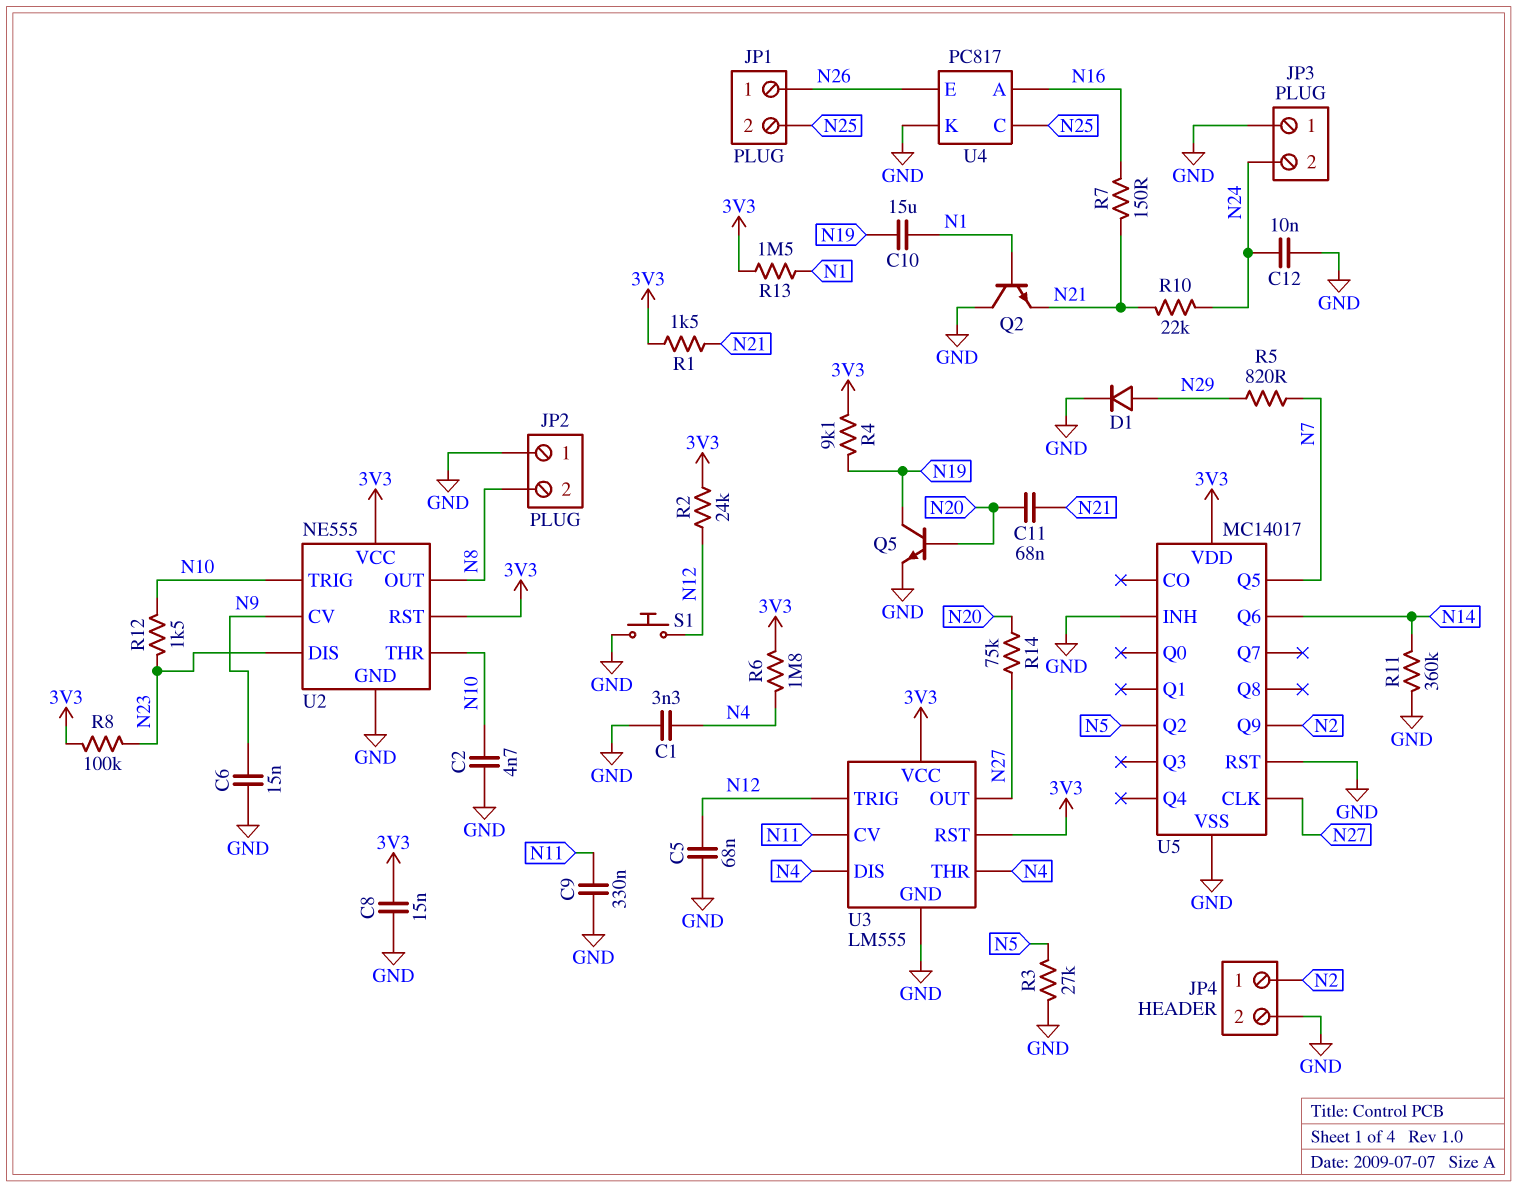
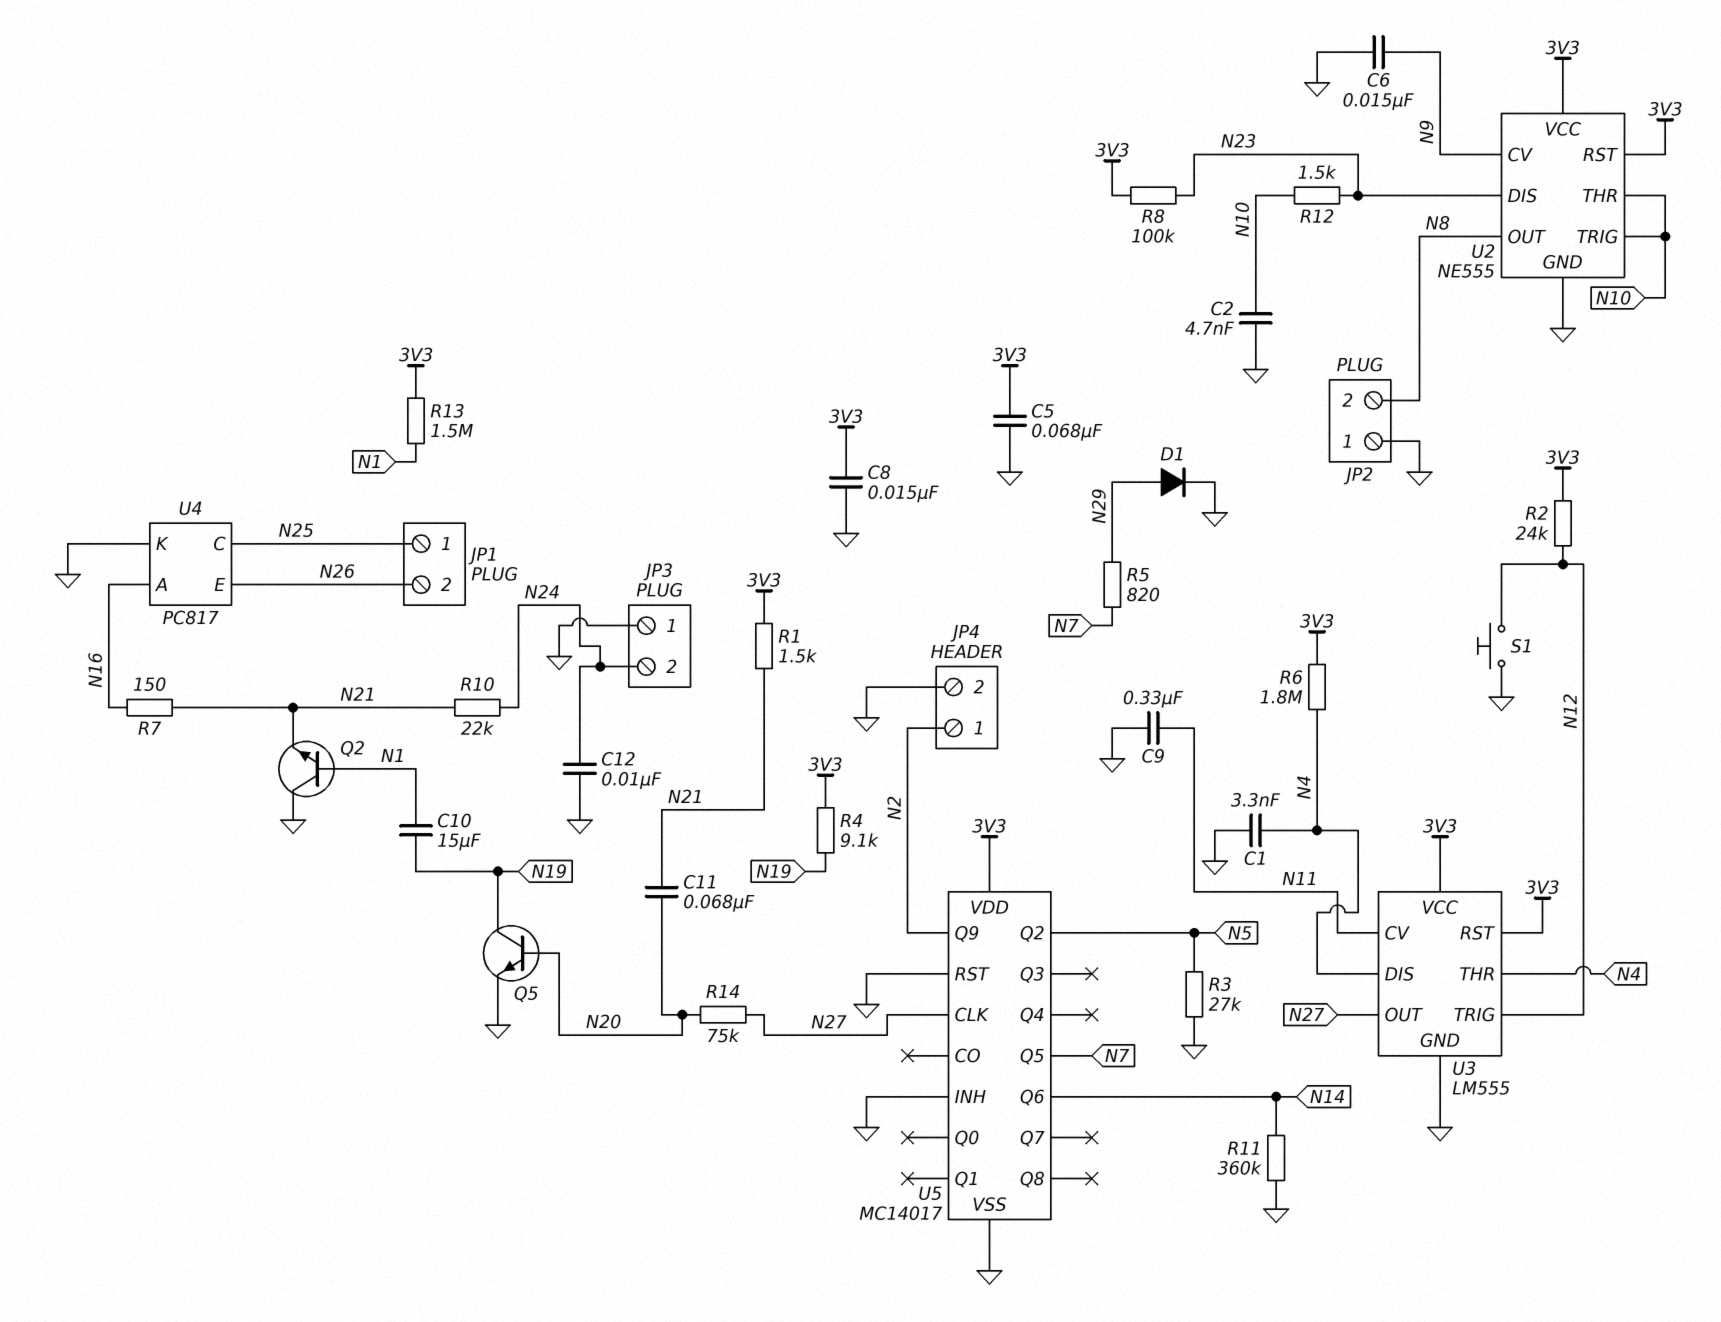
C5: 68nF (GND, N12) -> 68nF (3V3, GND)
JP1 pin 1: N26 -> N25
JP1 pin 2: N25 -> N26

